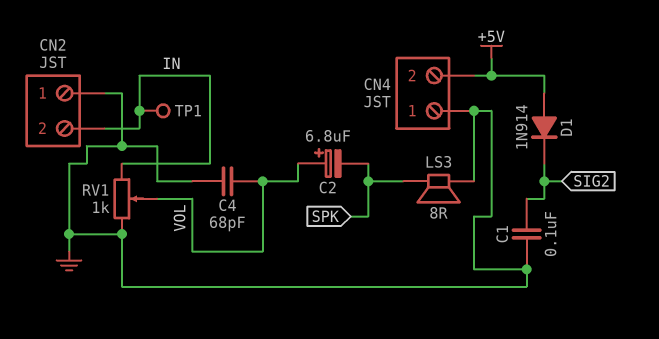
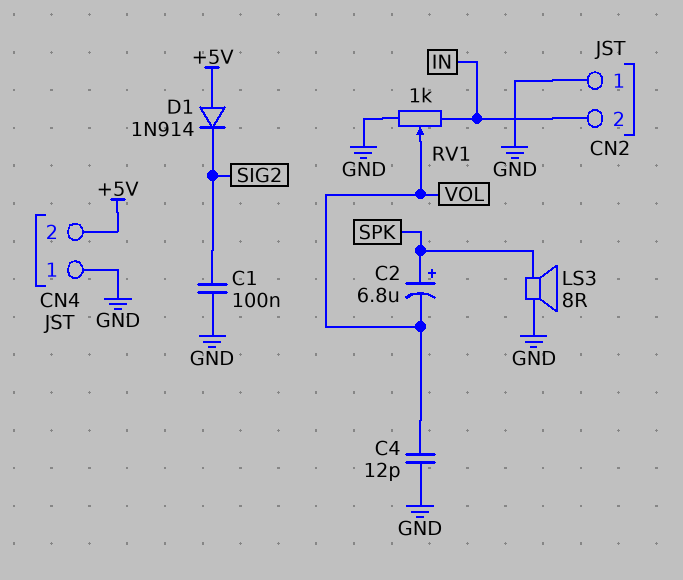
C2: 6.8uF (plus VOL, minus SPK) -> 6.8uF (plus SPK, minus VOL)
C4: 68pF (GND, VOL) -> 12pF (GND, VOL)
TP1: test point (IN) -> none

